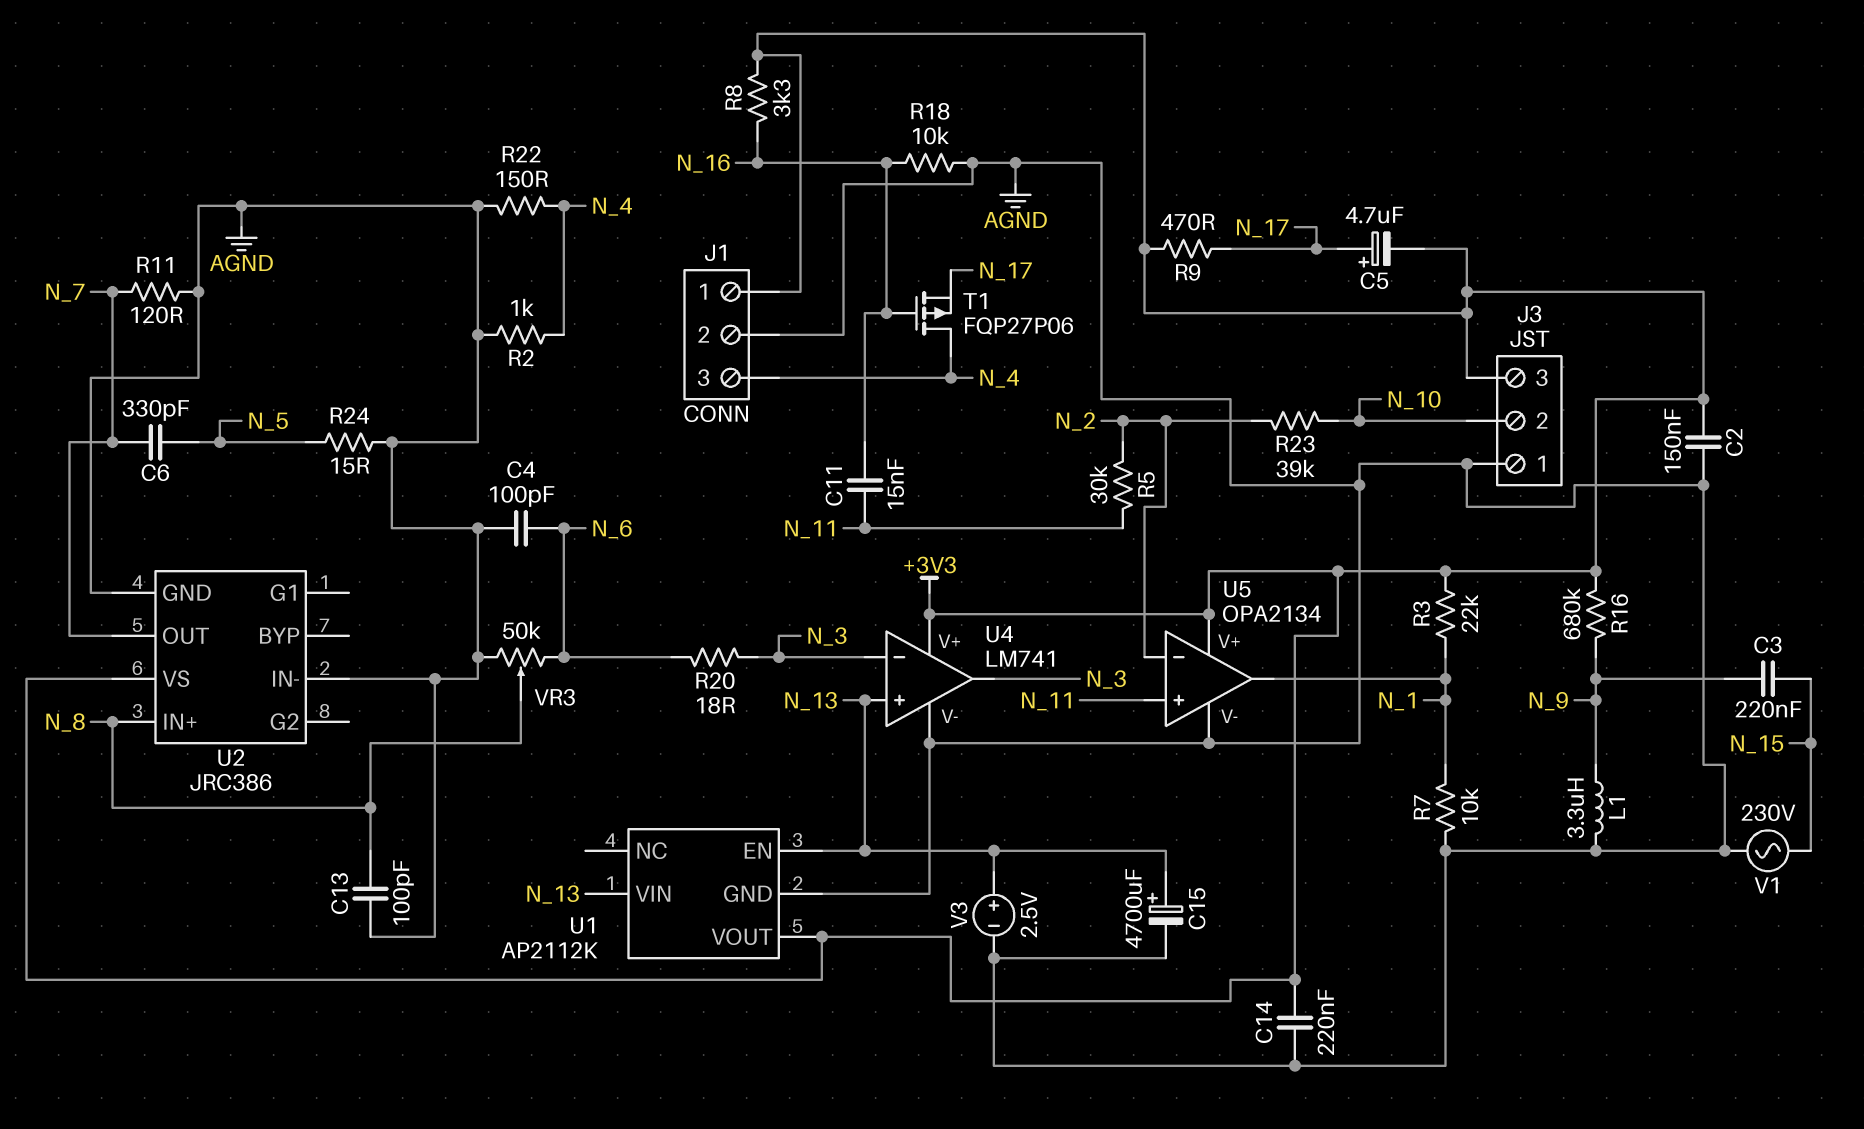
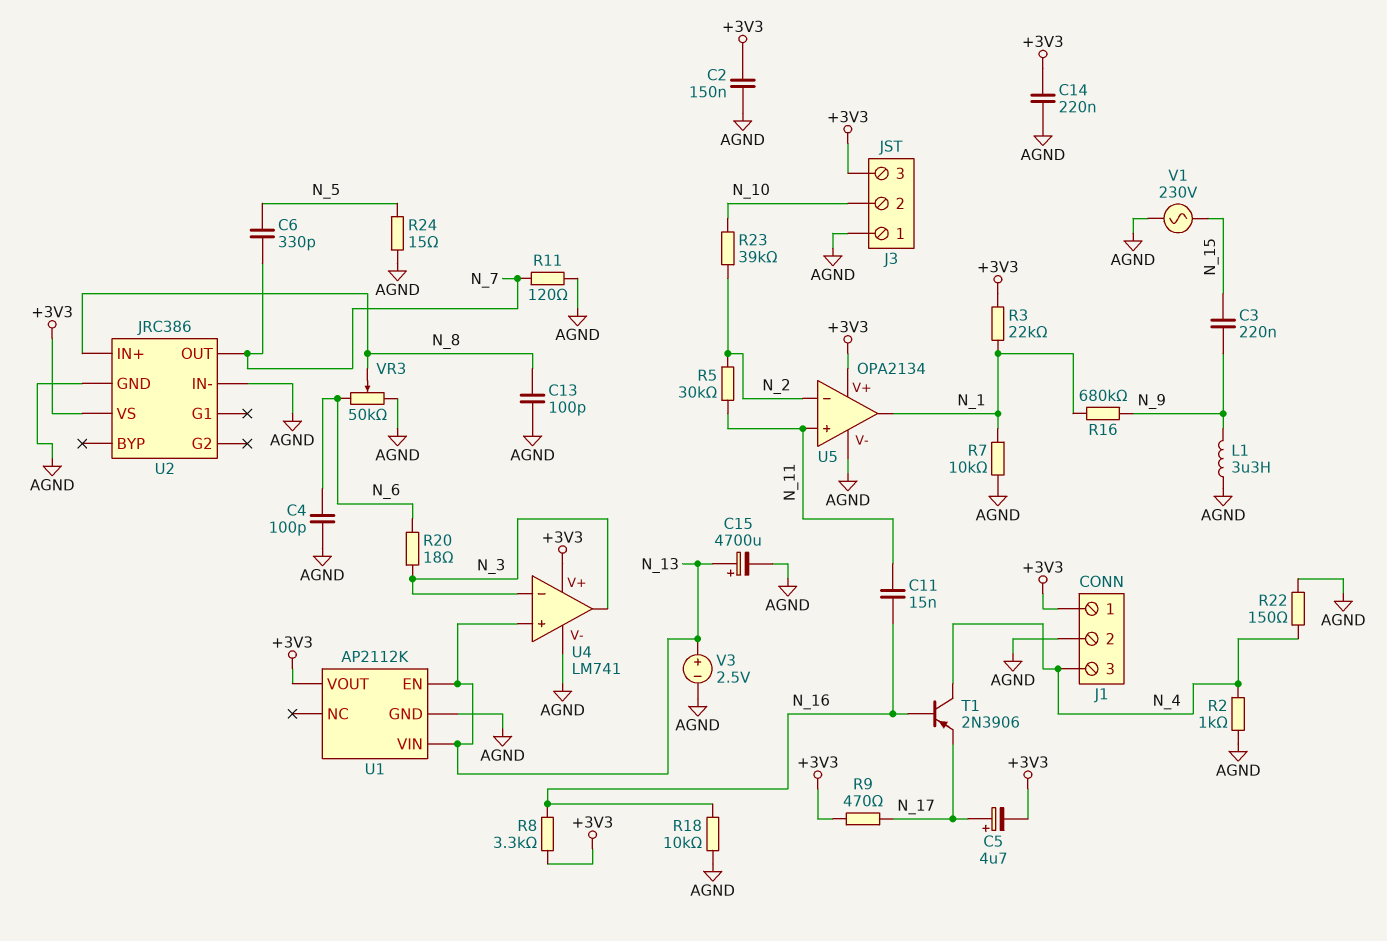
R16: 680k (+3V3, N_9) -> 680k (N_1, N_9)
T1: PMOS FQP27P06 (G N_16, D N_4, S N_17) -> PNP 2N3906 (B N_16, C N_4, E N_17)

